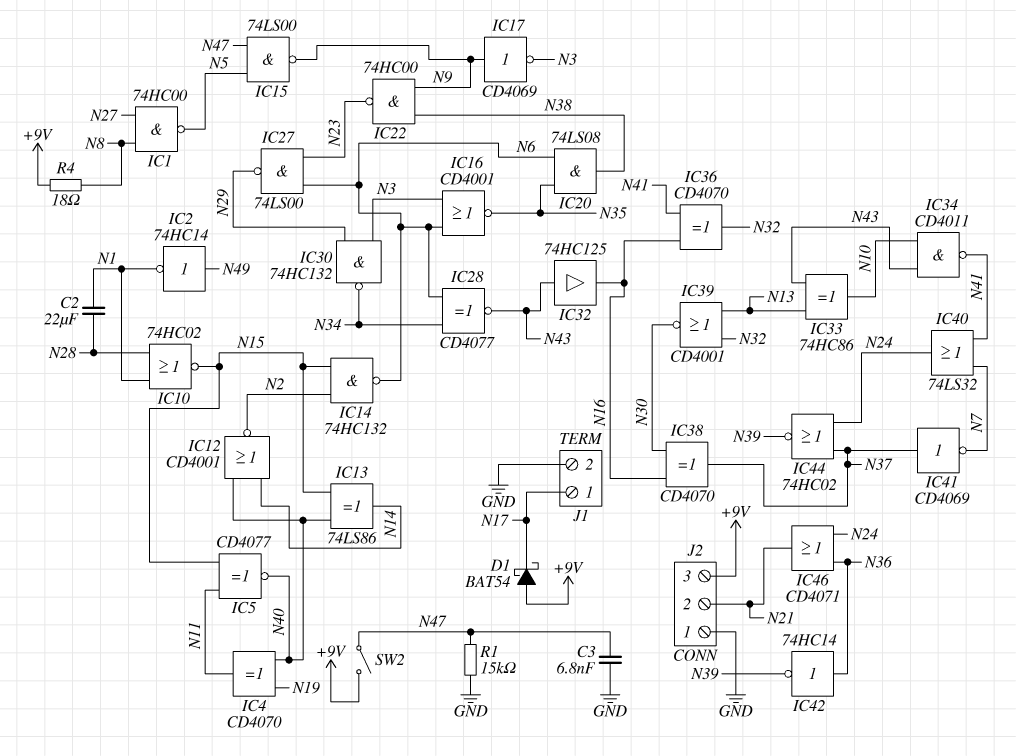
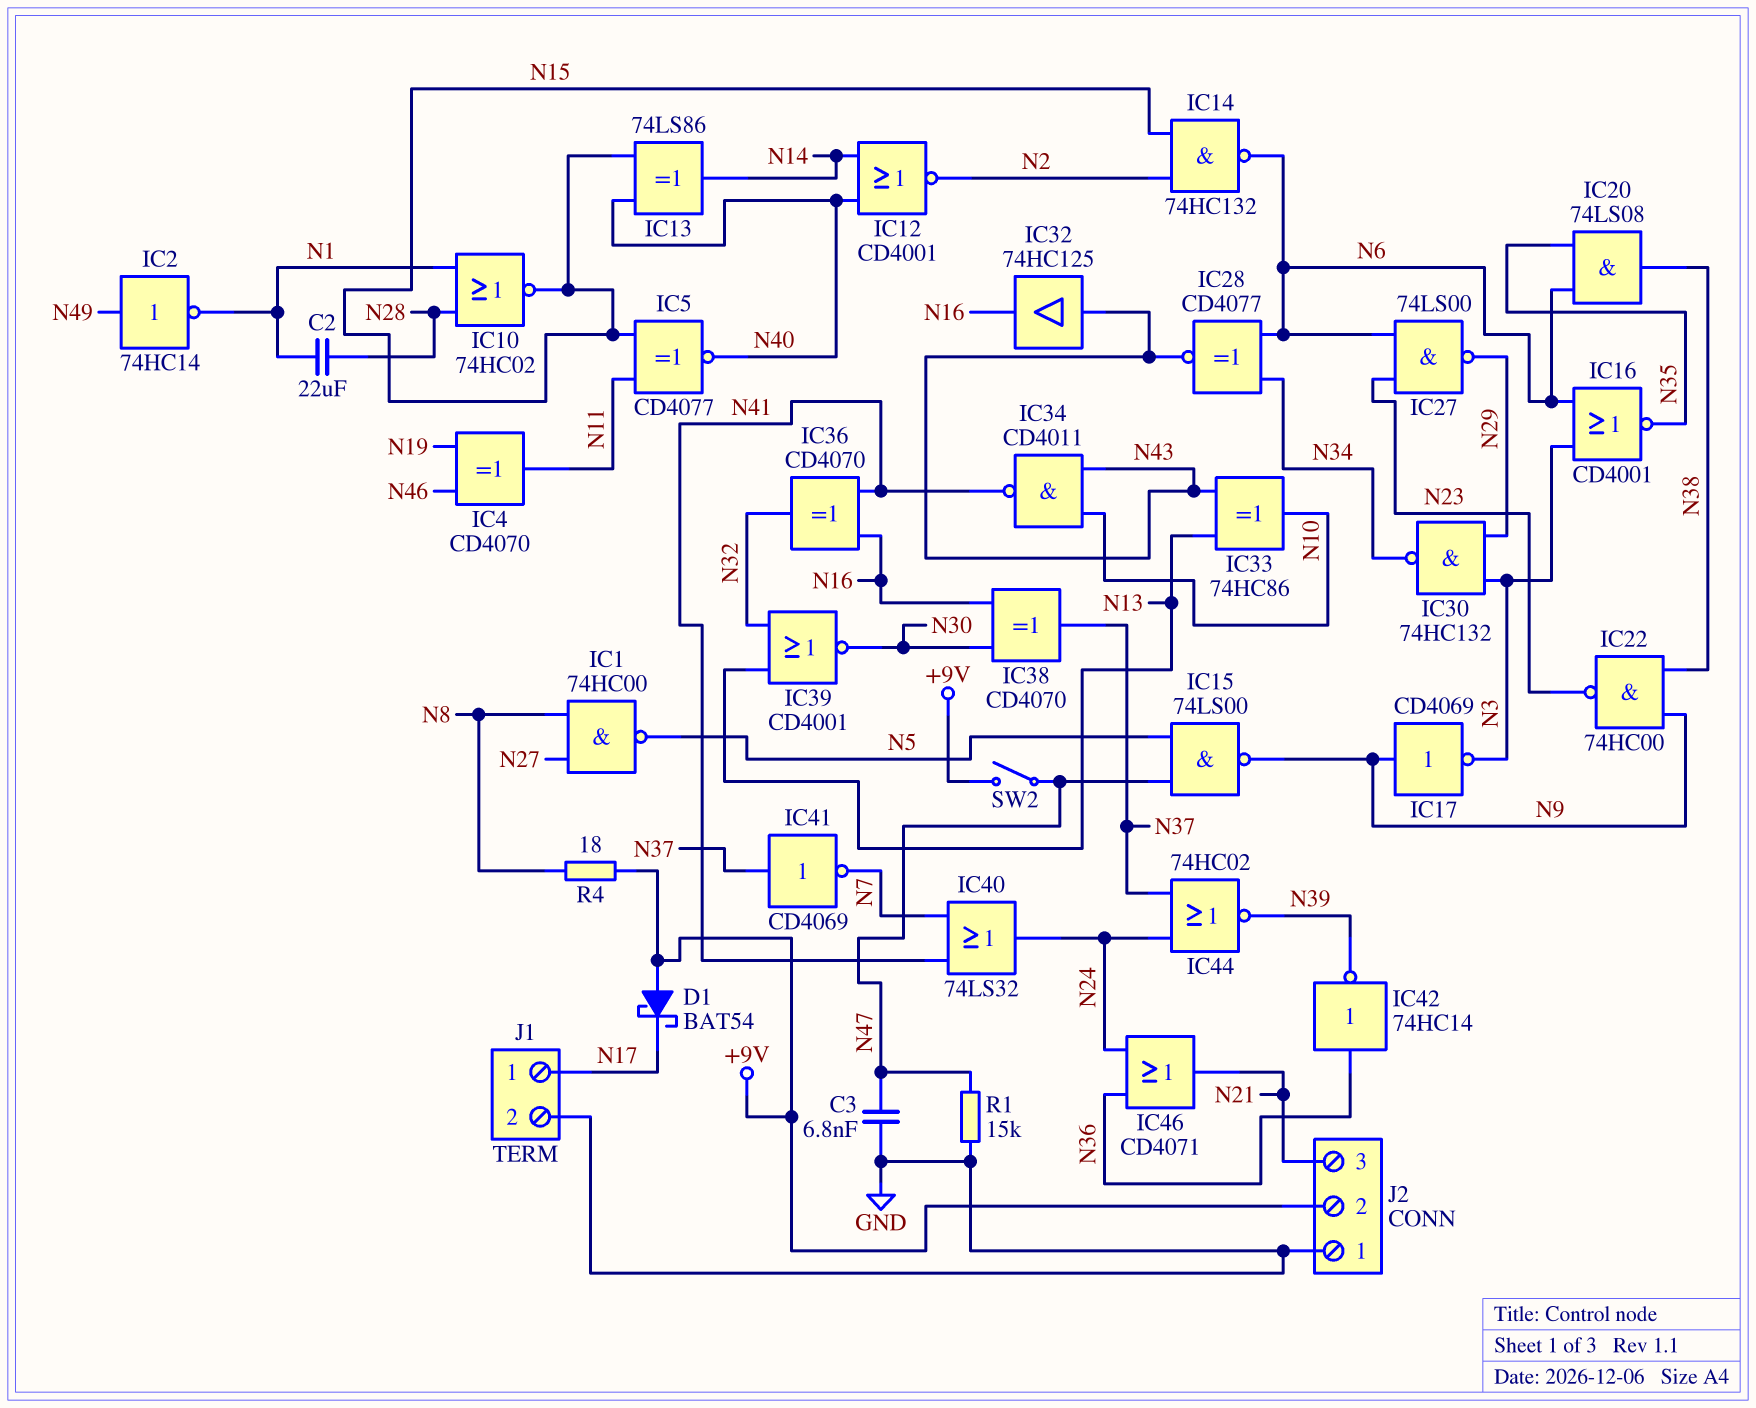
IC4: XOR CD4070 (in N19, in N40, out N11) -> XOR CD4070 (in N19, in N46, out N11)
J2 pin 2: N21 -> +9V
J2 pin 3: +9V -> N21

